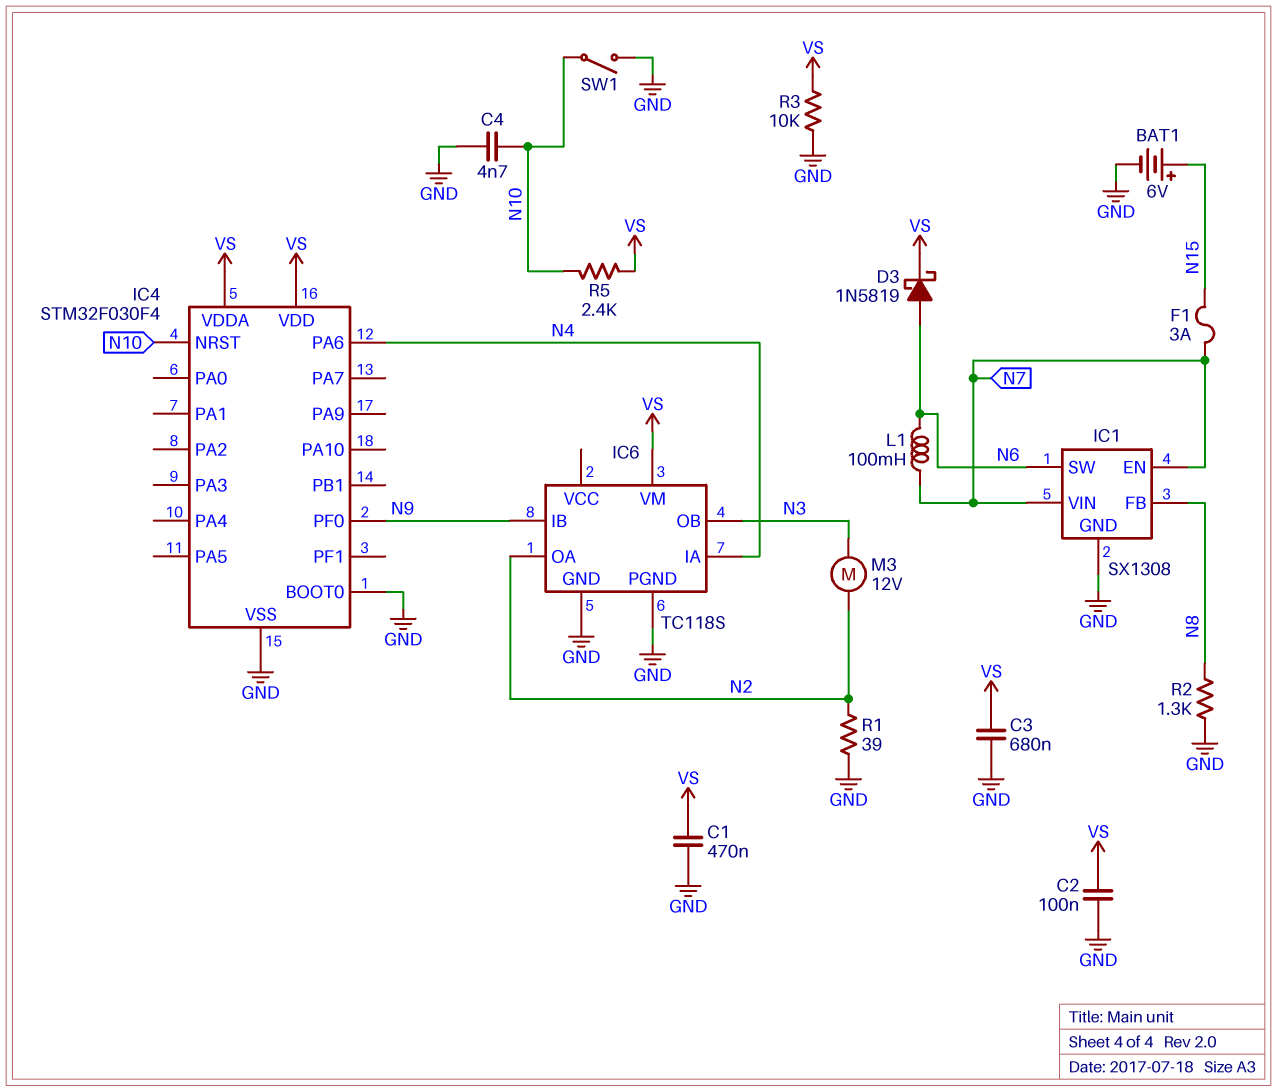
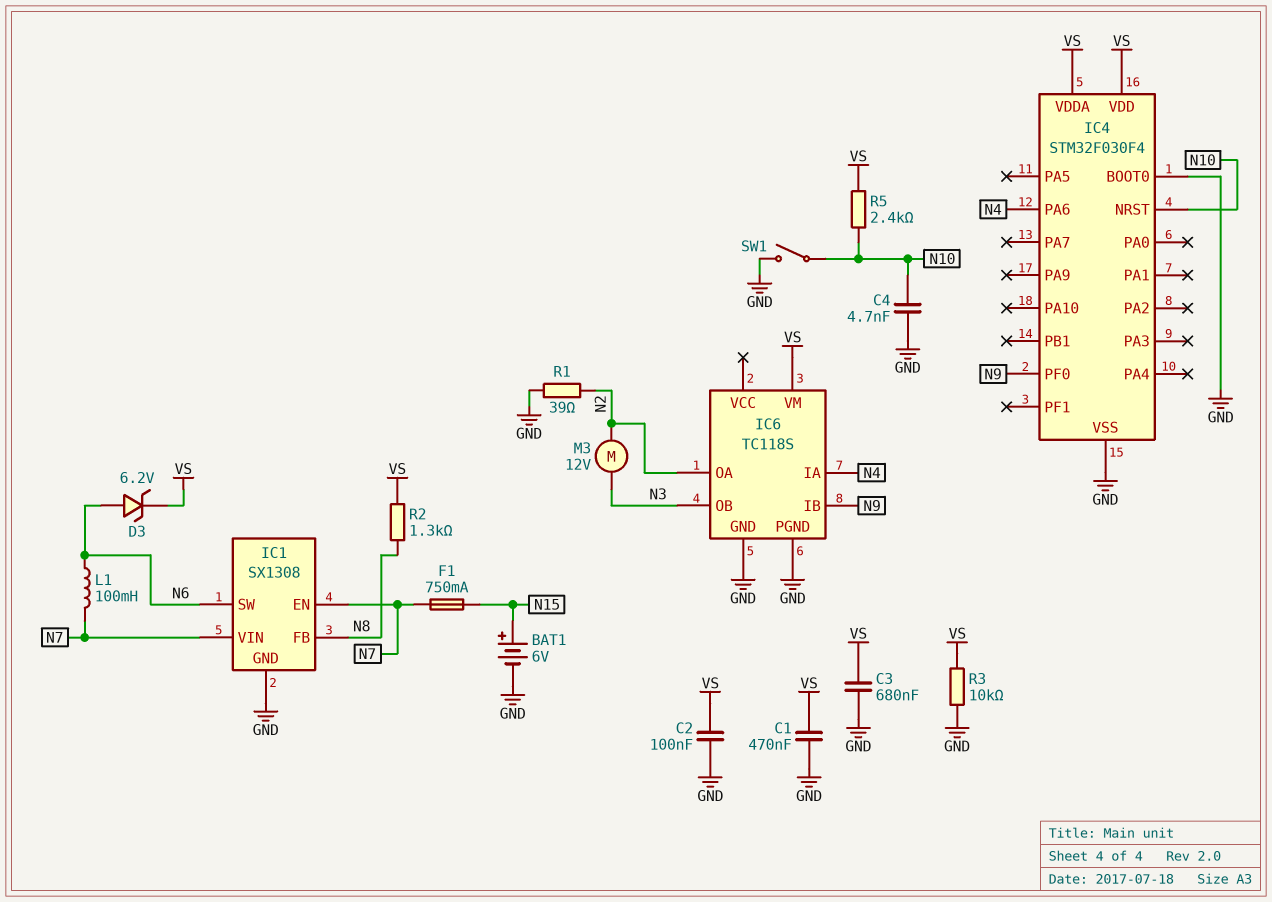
D3: schottky 1N5819 (A N6, K VS) -> zener 6.2V (A N6, K VS)
F1: 3A (N7, N15) -> 750mA (N7, N15)
R2: 1.3k (GND, N8) -> 1.3k (N8, VS)

